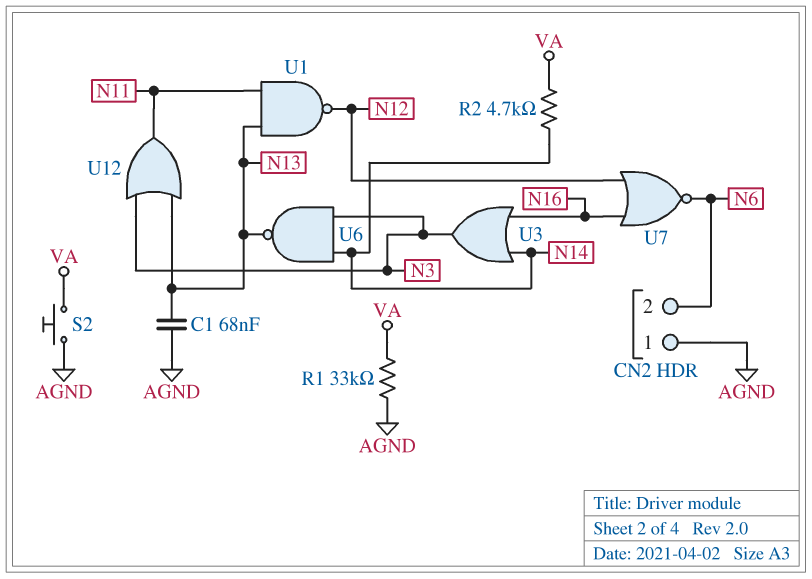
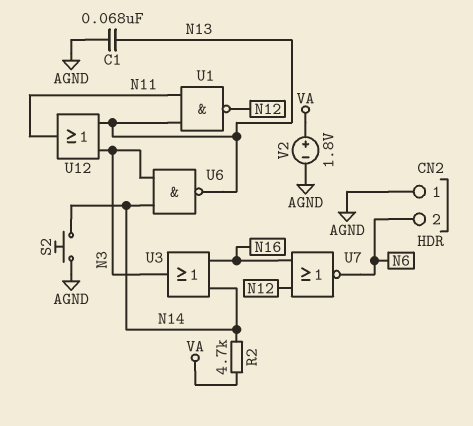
R1: 33k (AGND, VA) -> none
S2: button (AGND, VA) -> button (AGND, N14)
V2: none -> 1.8V (plus VA, minus AGND)

